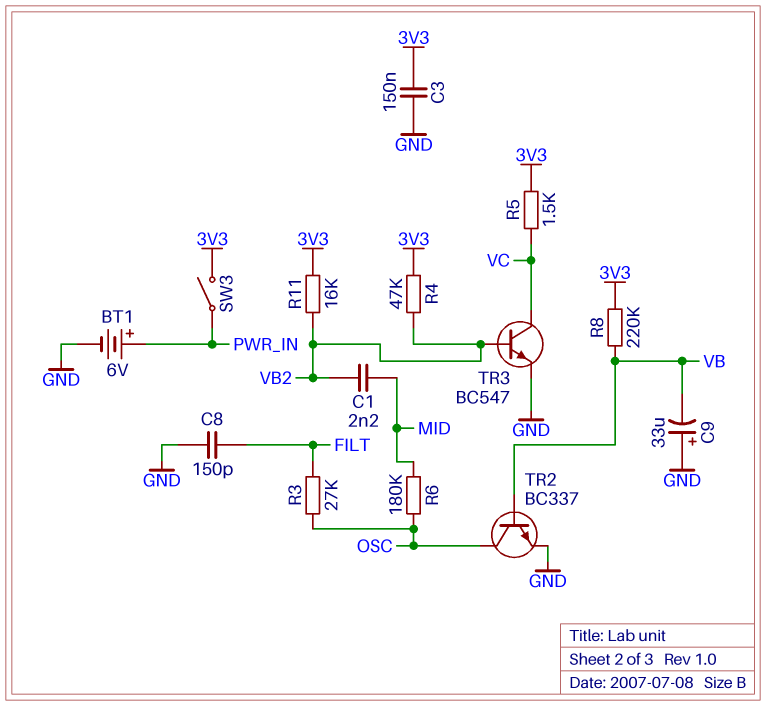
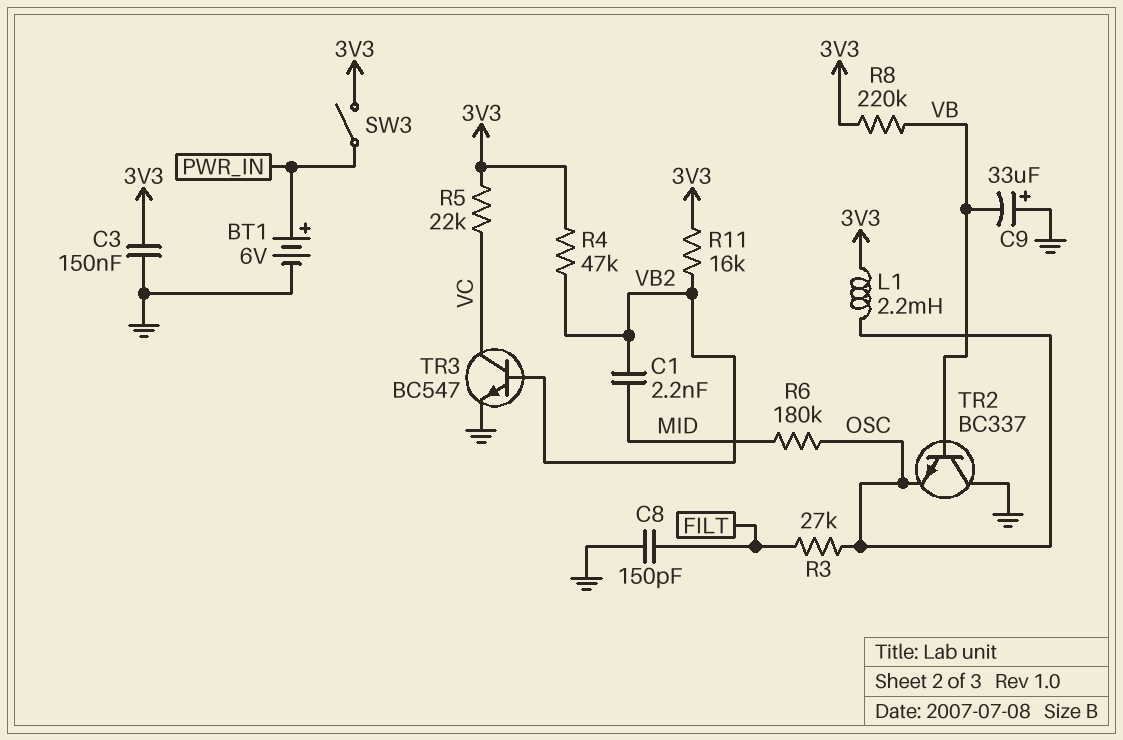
L1: none -> 2.2mH (3V3, OSC)
R5: 1.5k (3V3, VC) -> 22k (3V3, VC)
TR2: NPN BC337 (B VB, C OSC, E GND) -> NPN BC337 (B VB, C GND, E OSC)

